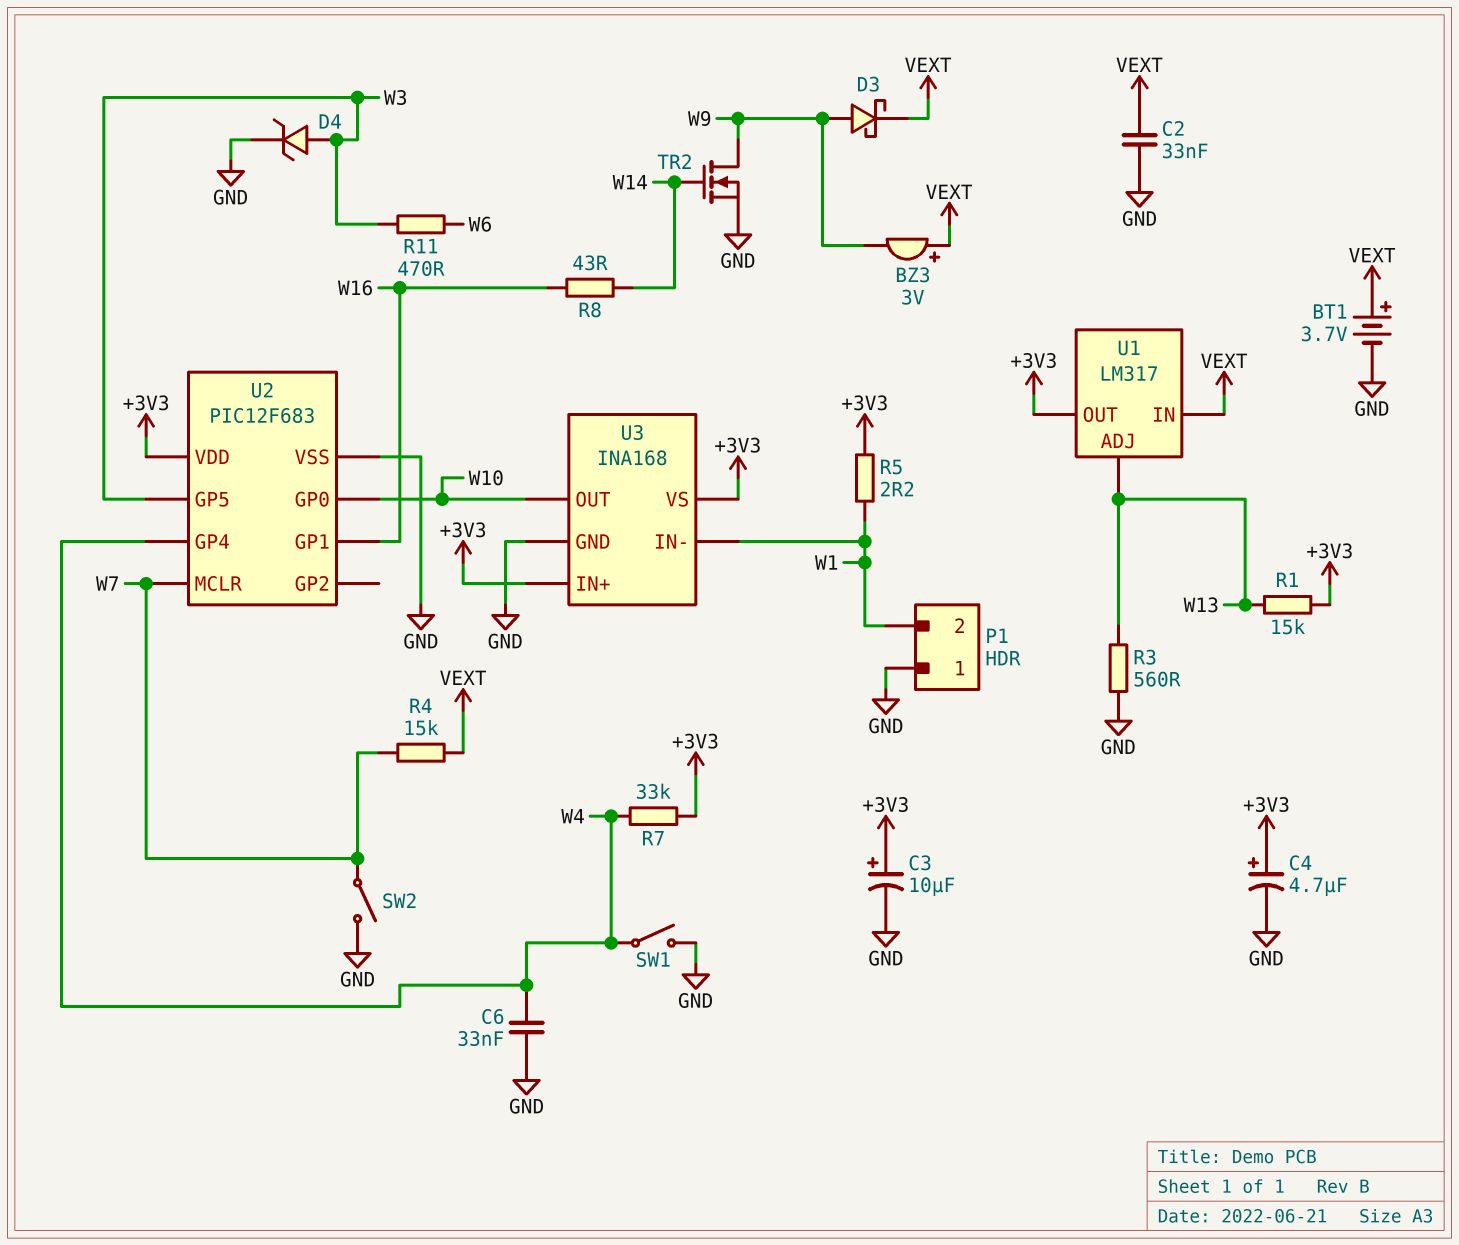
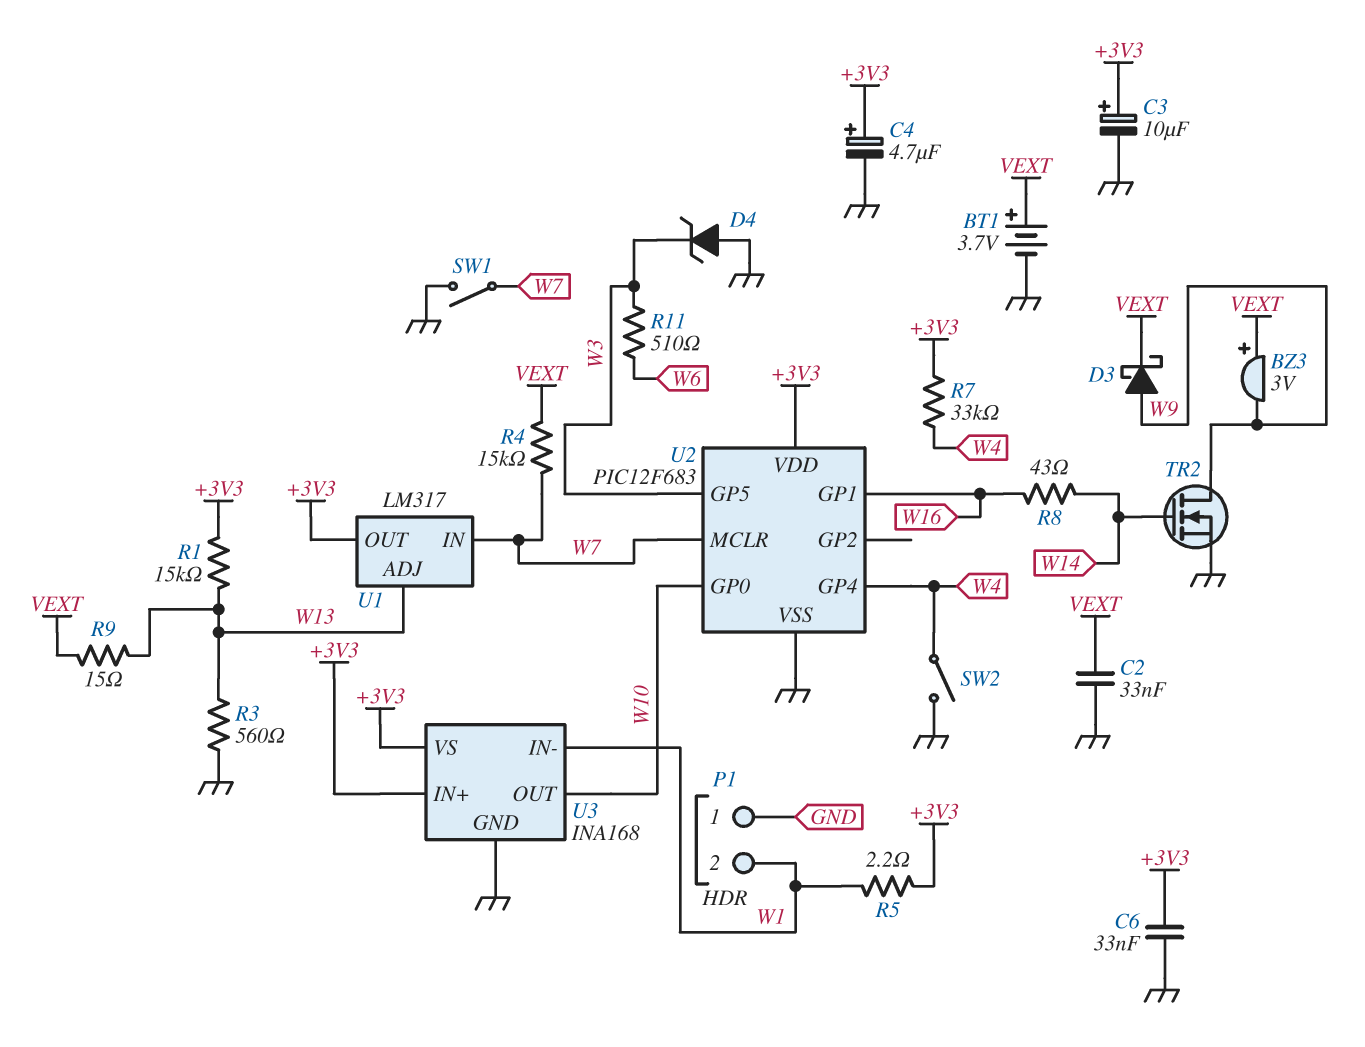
C6: 33nF (GND, W4) -> 33nF (+3V3, GND)
D4: zener (A W3, K GND) -> zener (A GND, K W3)
R9: none -> 15 (VEXT, W13)
R11: 470 (W3, W6) -> 510 (W3, W6)
SW1: switch (GND, W4) -> switch (GND, W7)
SW2: switch (GND, W7) -> switch (GND, W4)
U1 pin IN: VEXT -> W7

